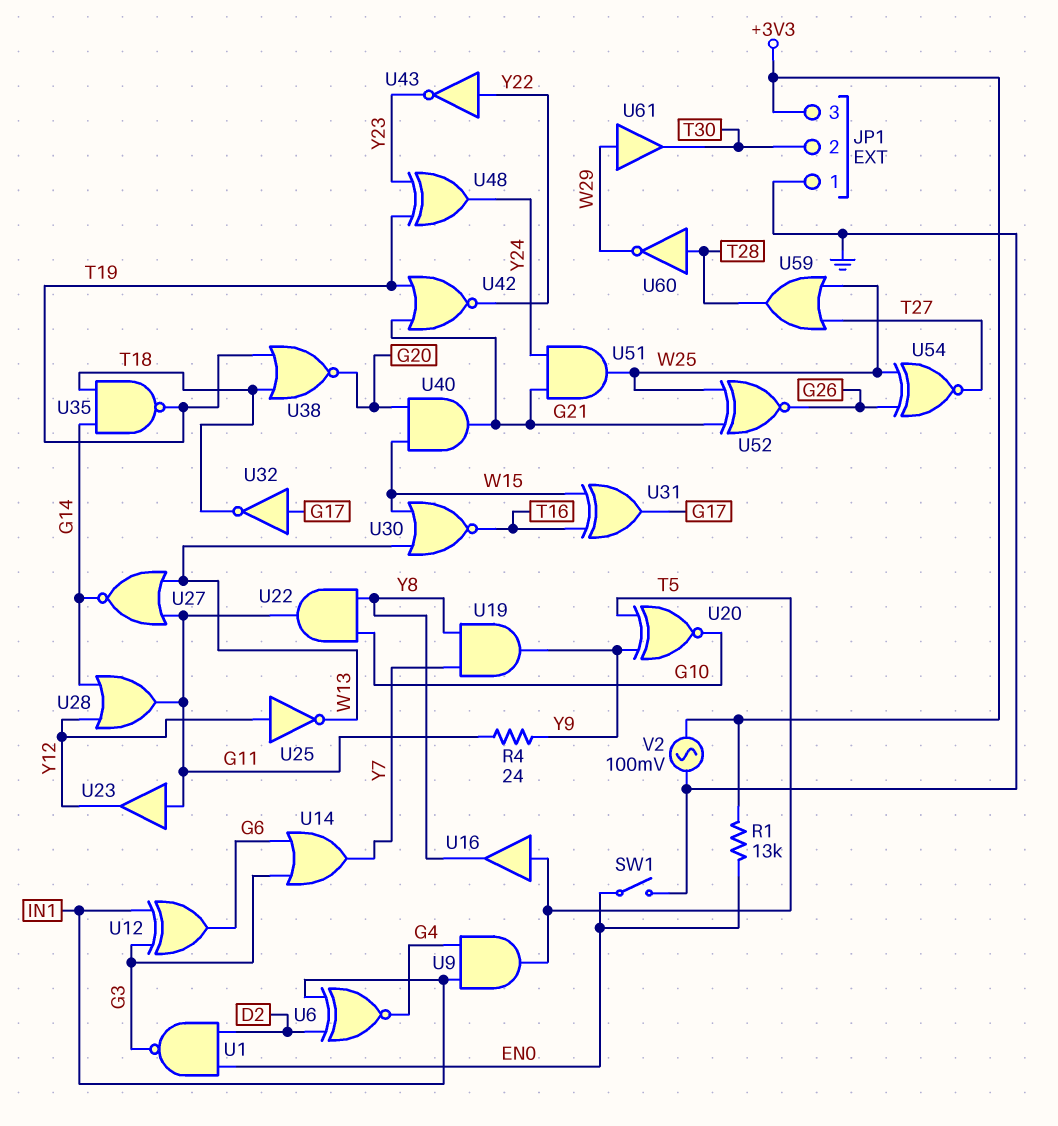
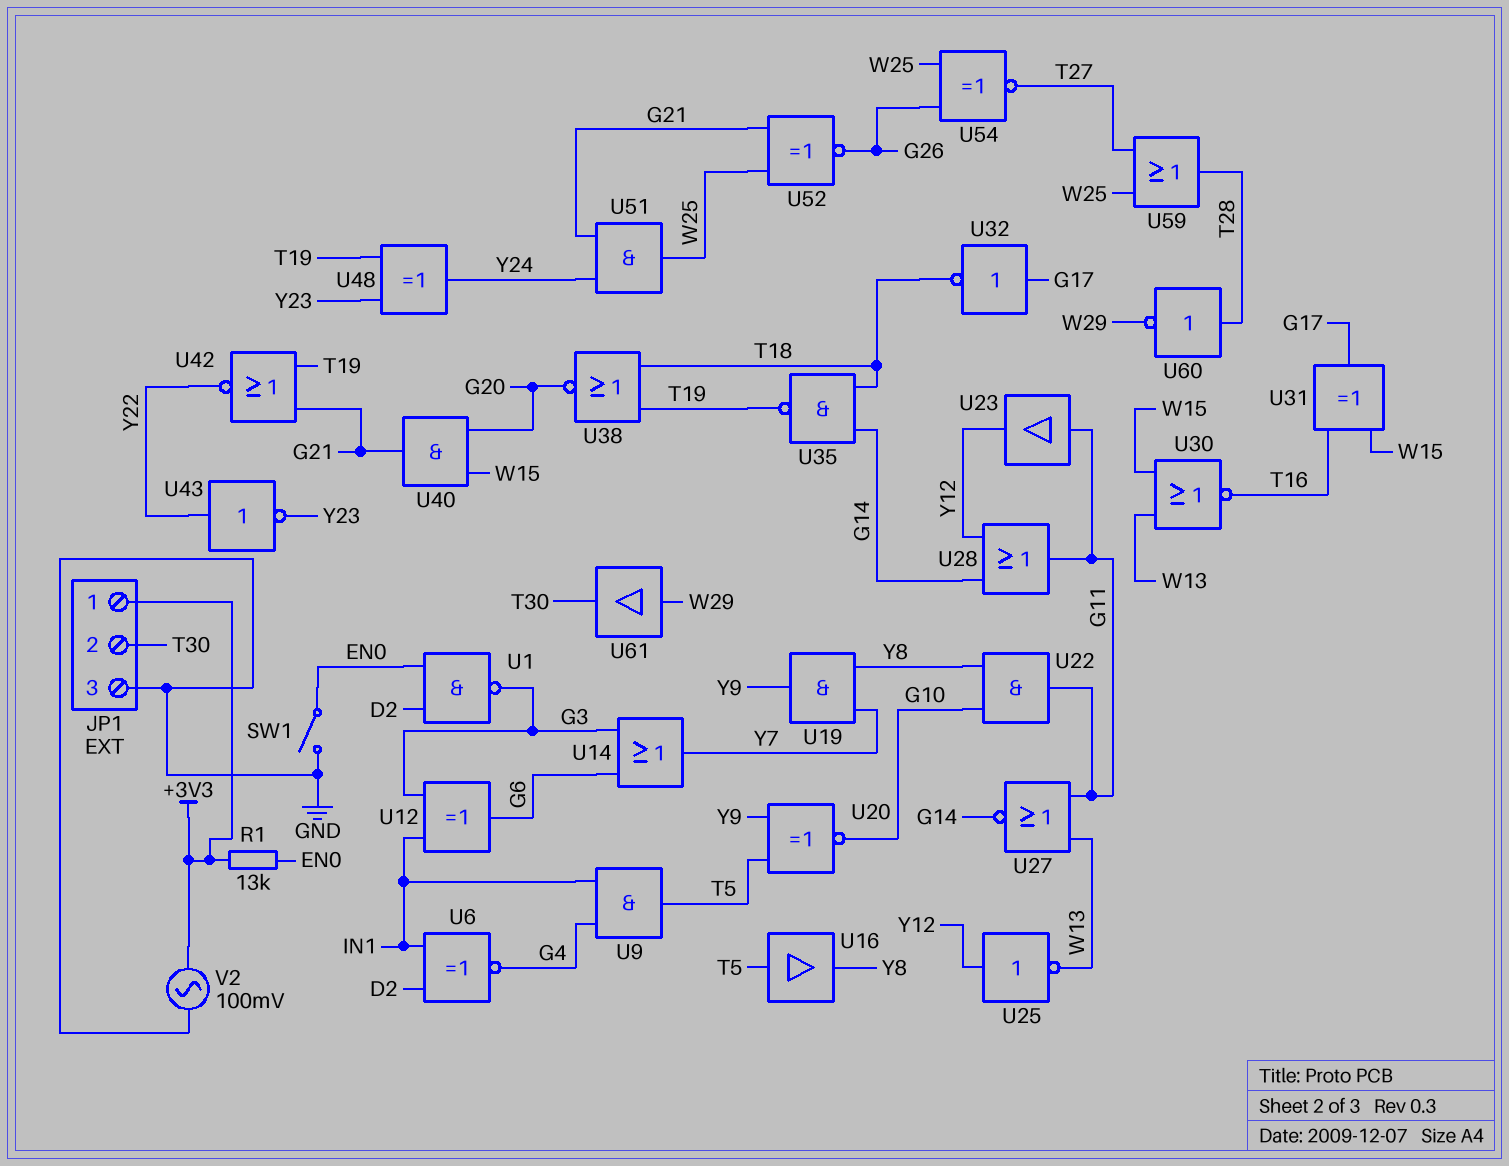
JP1 pin 1: GND -> +3V3
JP1 pin 3: +3V3 -> GND
R4: 24 (G11, Y9) -> none

